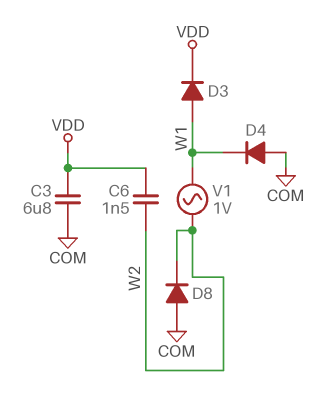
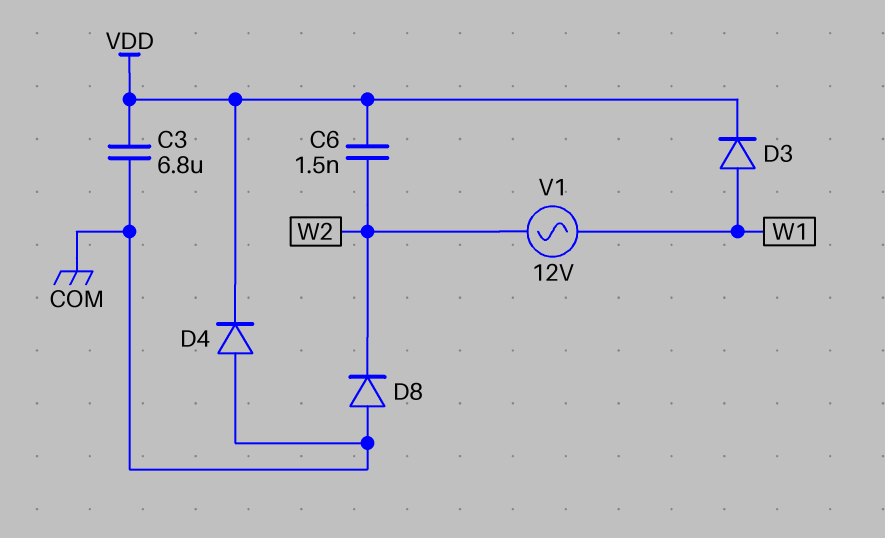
D4: diode (A COM, K W1) -> diode (A COM, K VDD)
V1: AC 1V (W1, W2) -> AC 12V (W1, W2)

